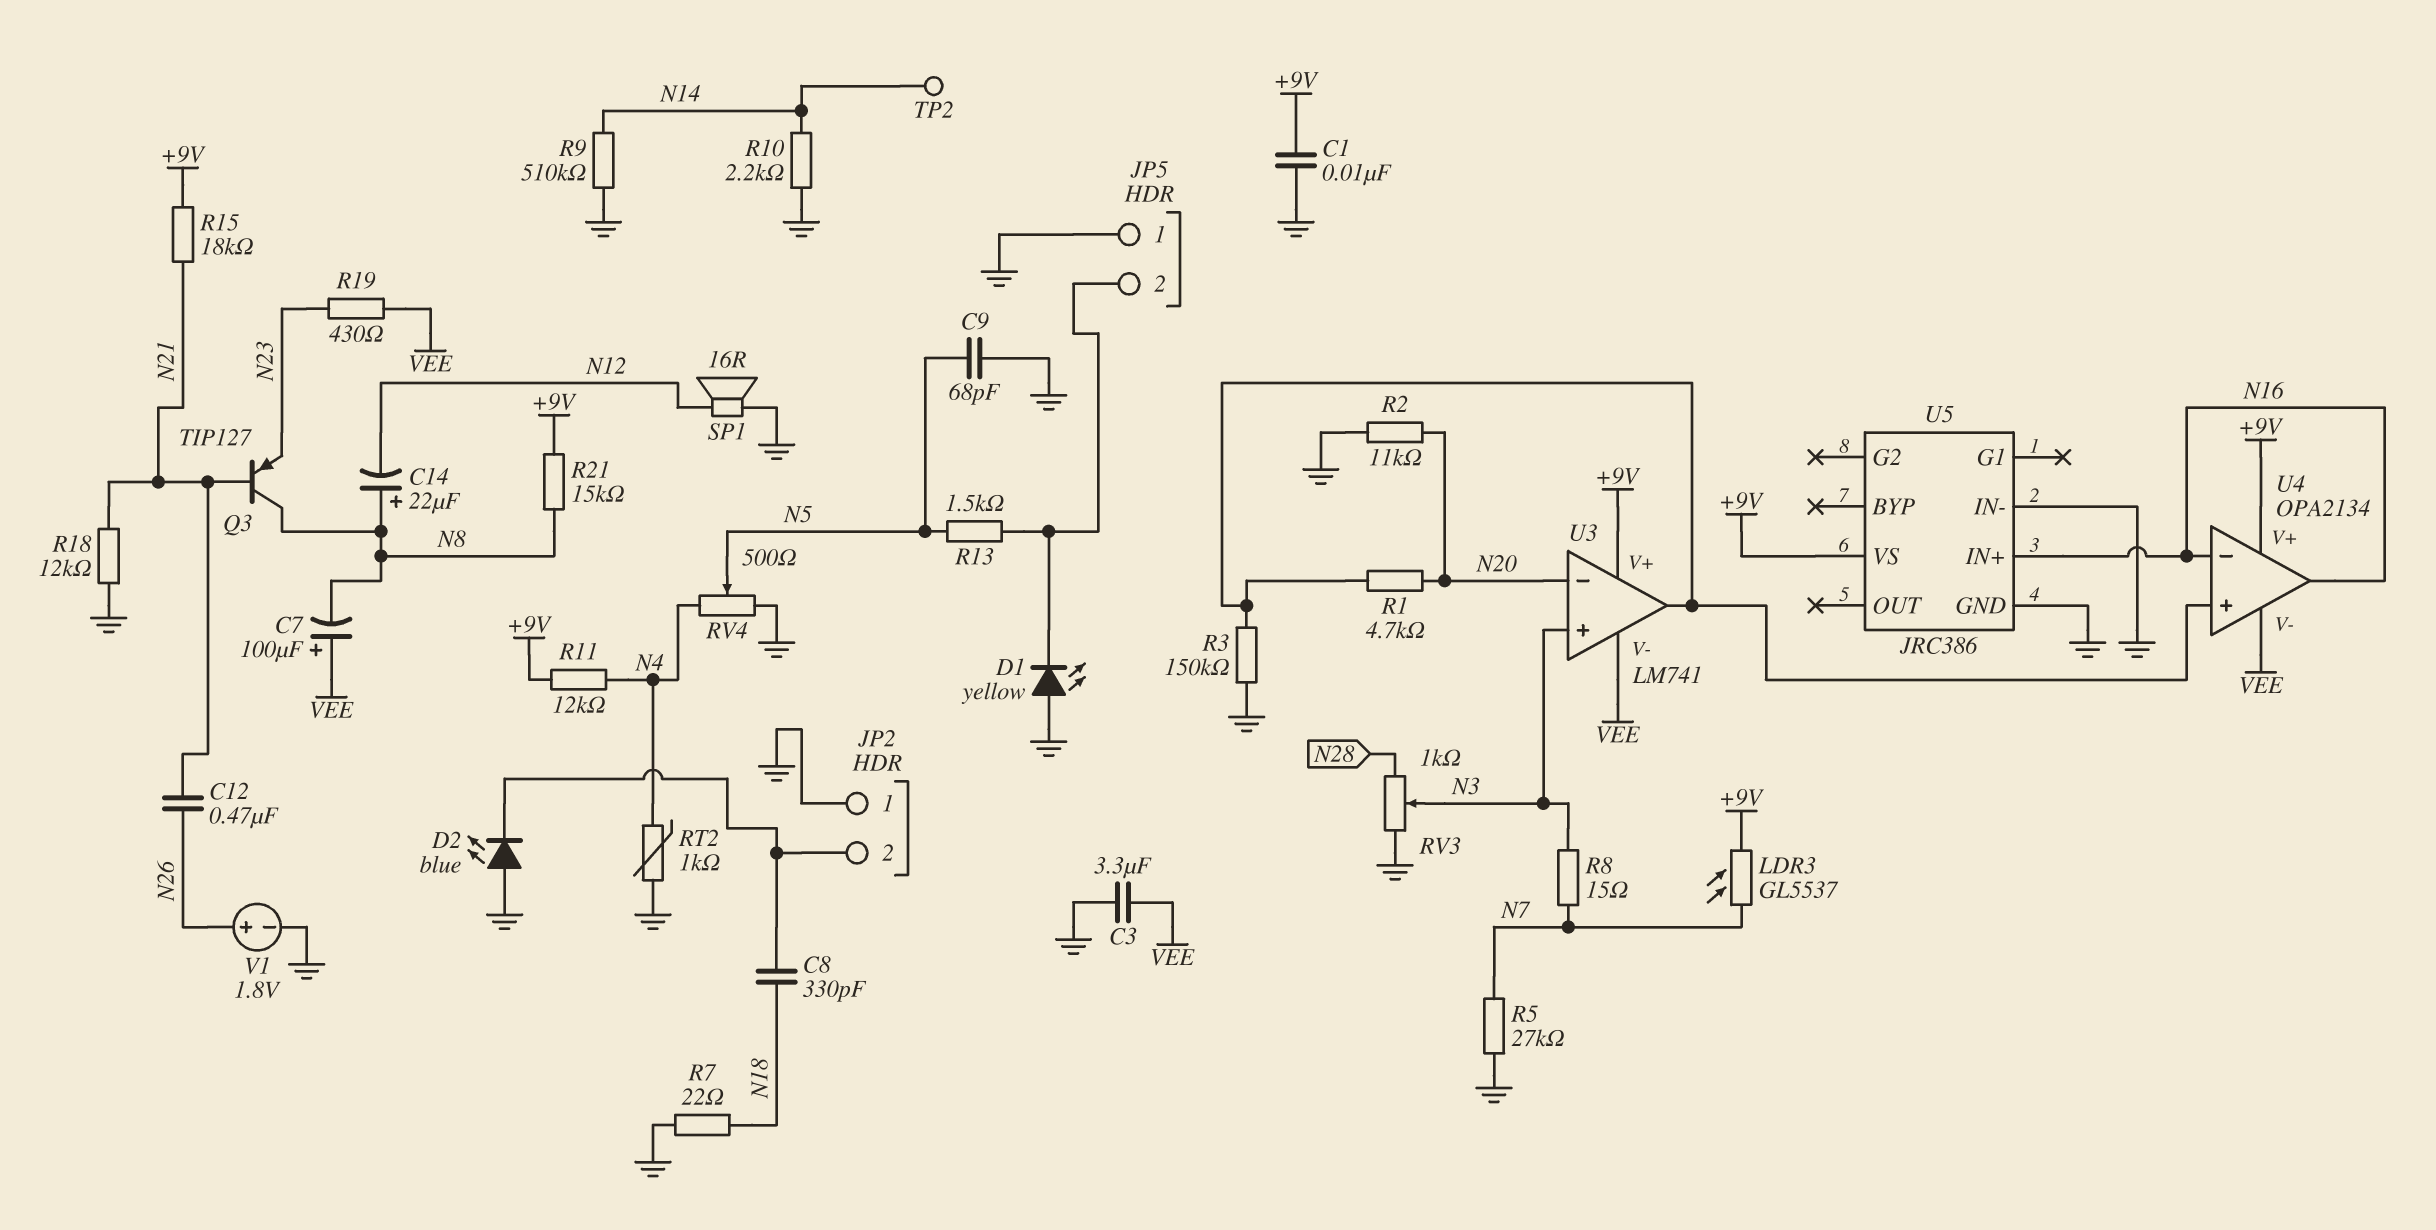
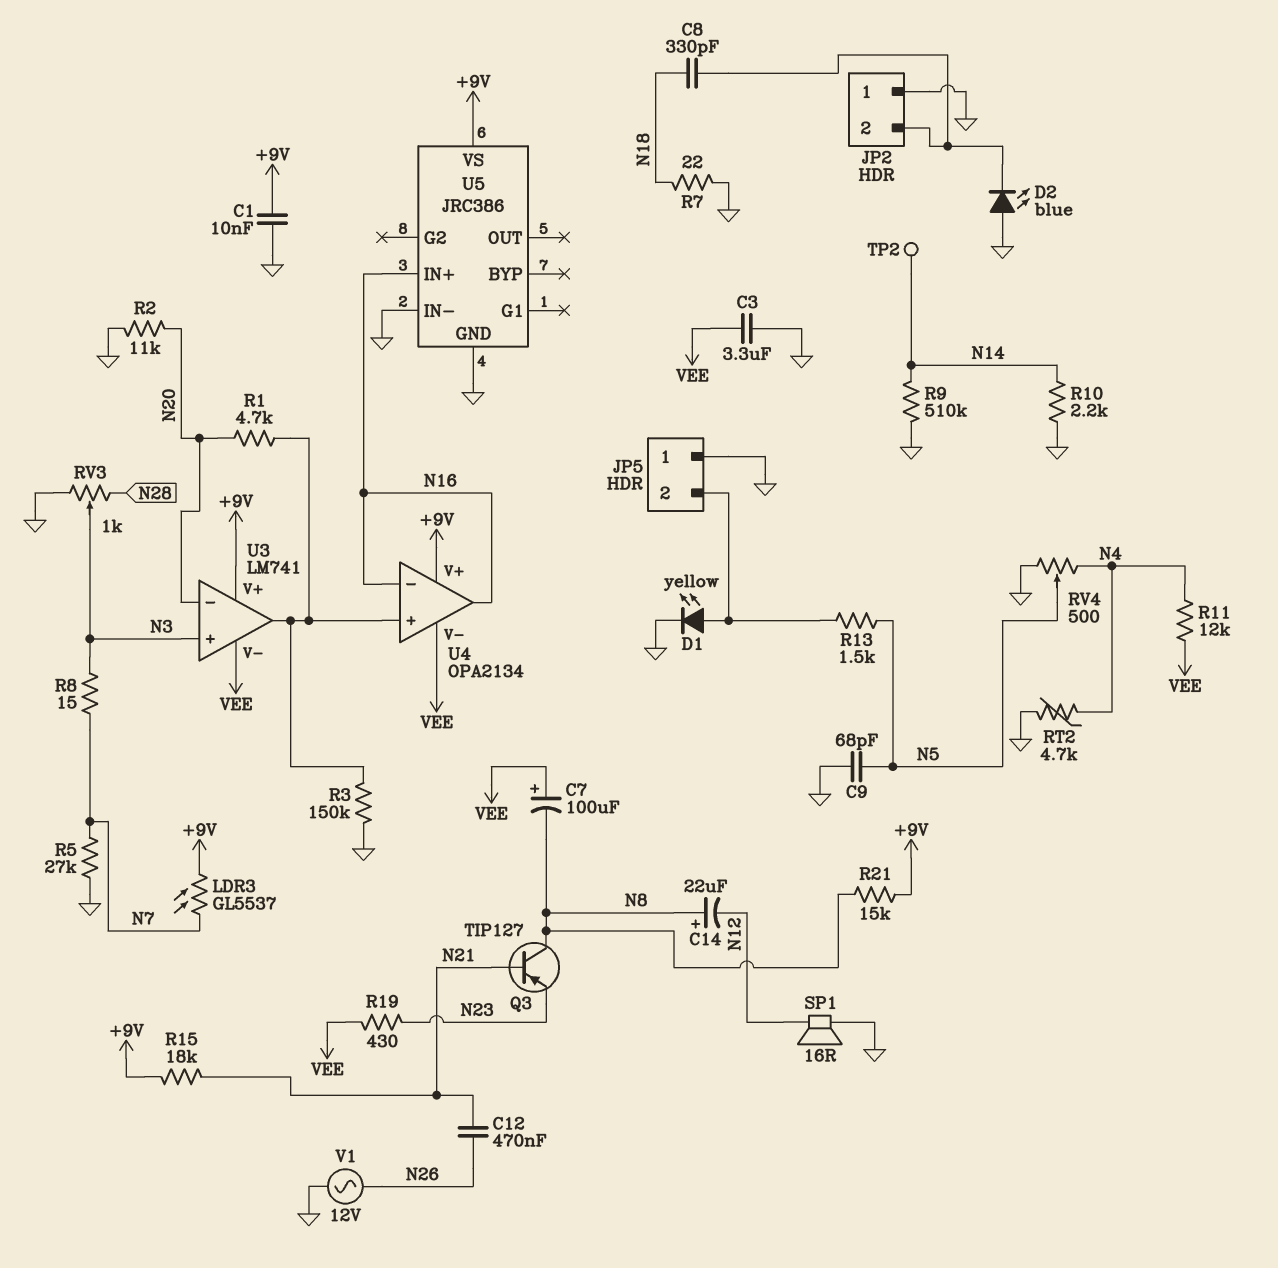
D1: LED yellow (A GND, K JP5/2) -> LED yellow (A JP5/2, K GND)
R11: 12k (+9V, N4) -> 12k (N4, VEE)
R18: 12k (GND, N21) -> none
RT2: 1k (GND, N4) -> 4.7k (GND, N4)
V1: 1.8V (plus N26, minus GND) -> AC 12V (GND, N26)

